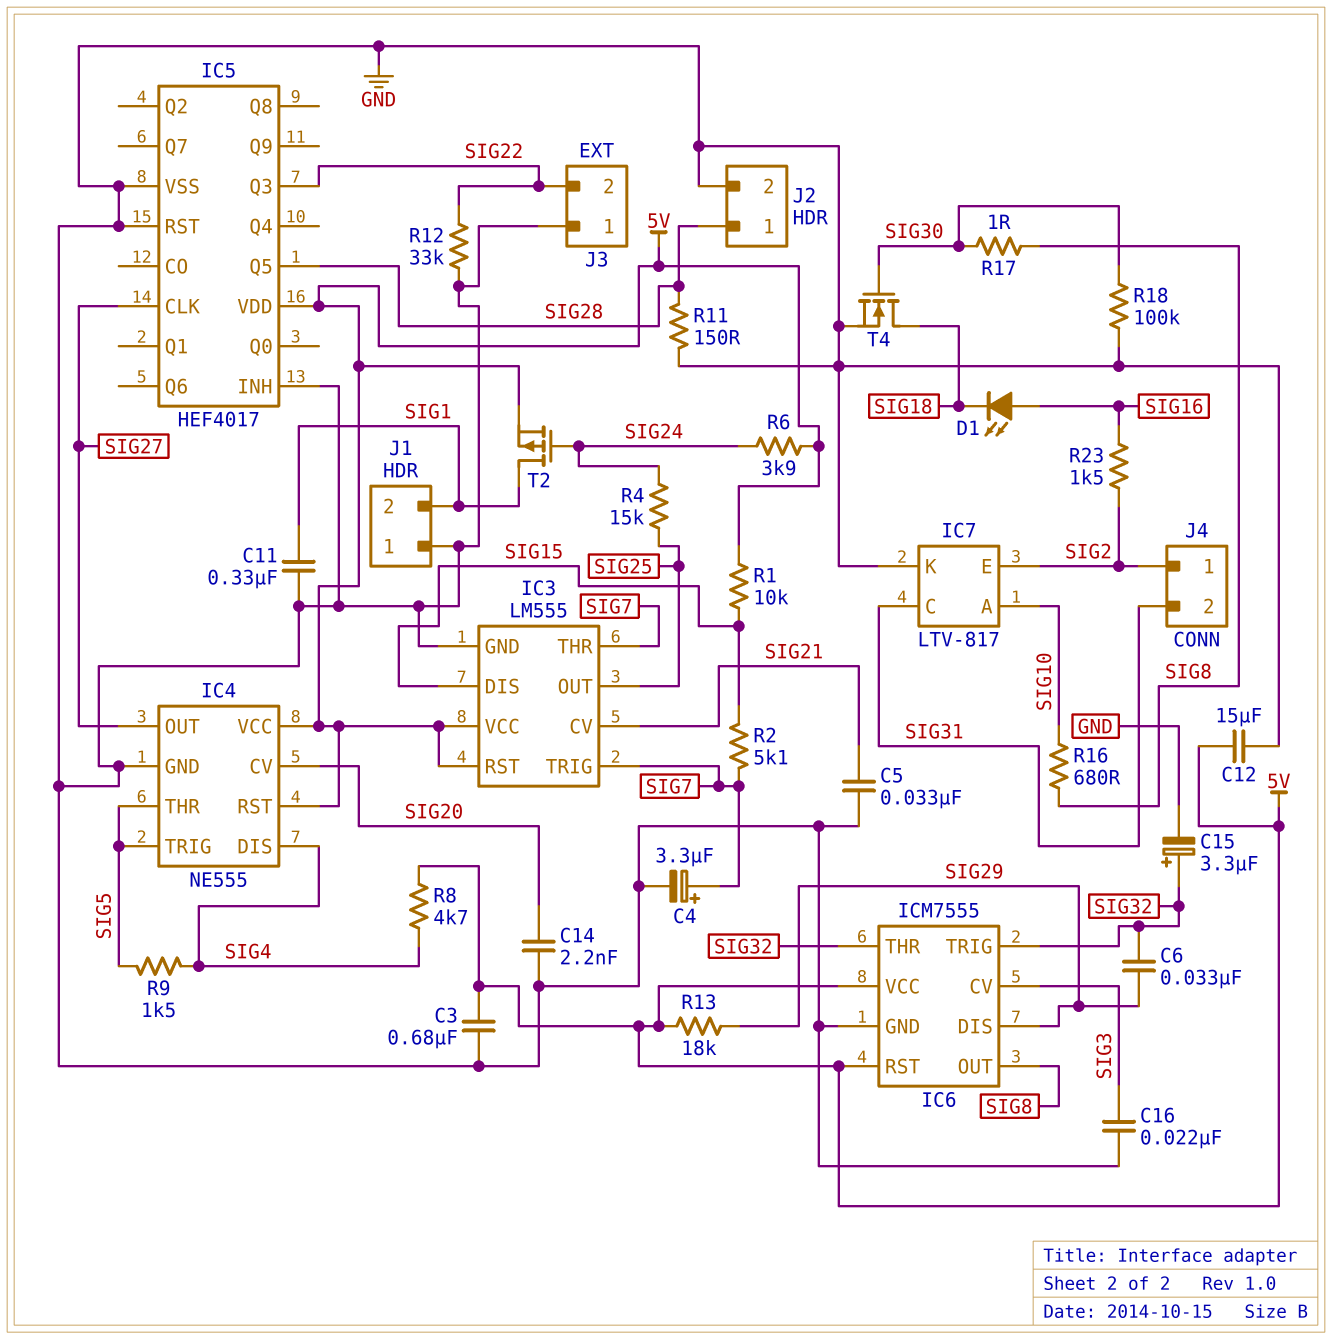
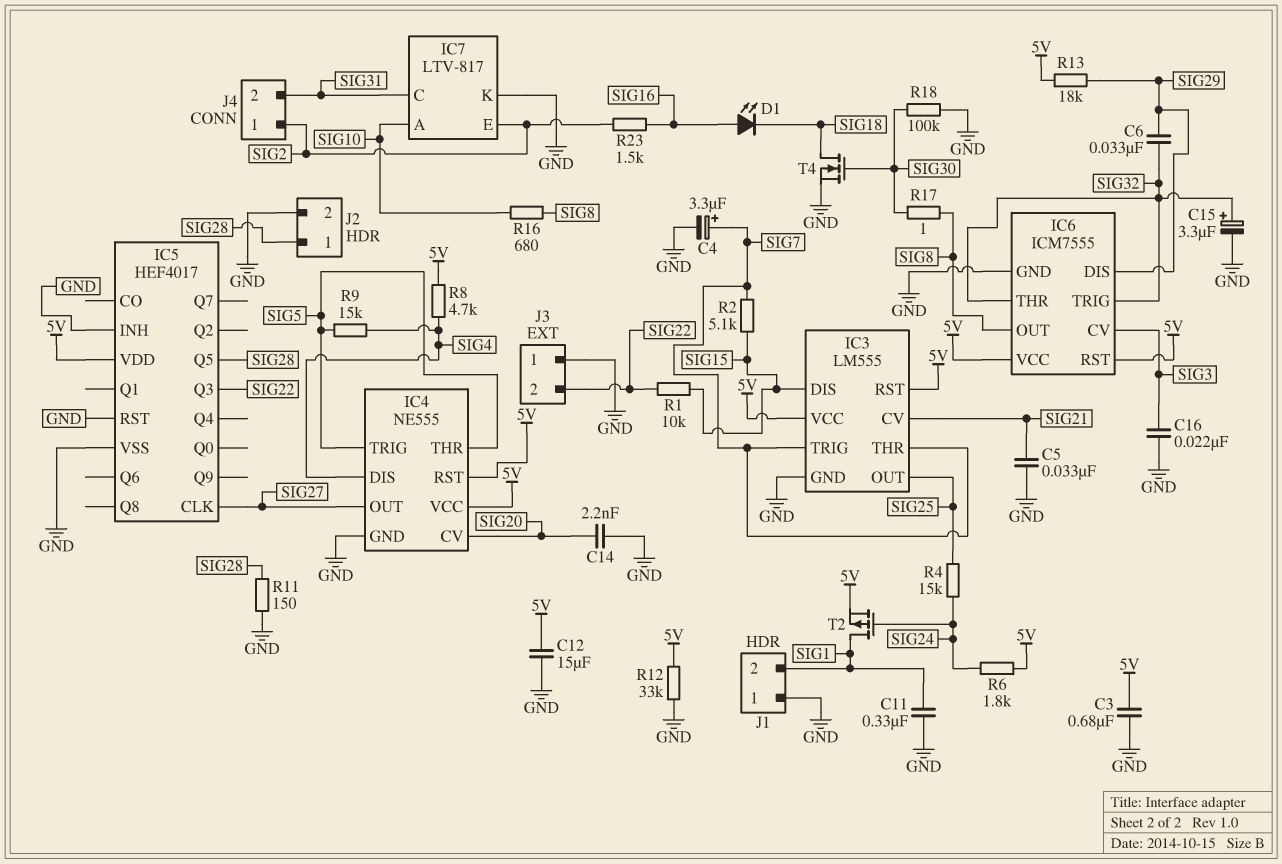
R1: 10k (5V, SIG15) -> 10k (SIG15, SIG22)
R6: 3.9k (5V, SIG24) -> 1.8k (5V, SIG24)
R9: 1.5k (SIG4, SIG5) -> 15k (SIG4, SIG5)
R12: 33k (GND, SIG22) -> 33k (5V, GND)

